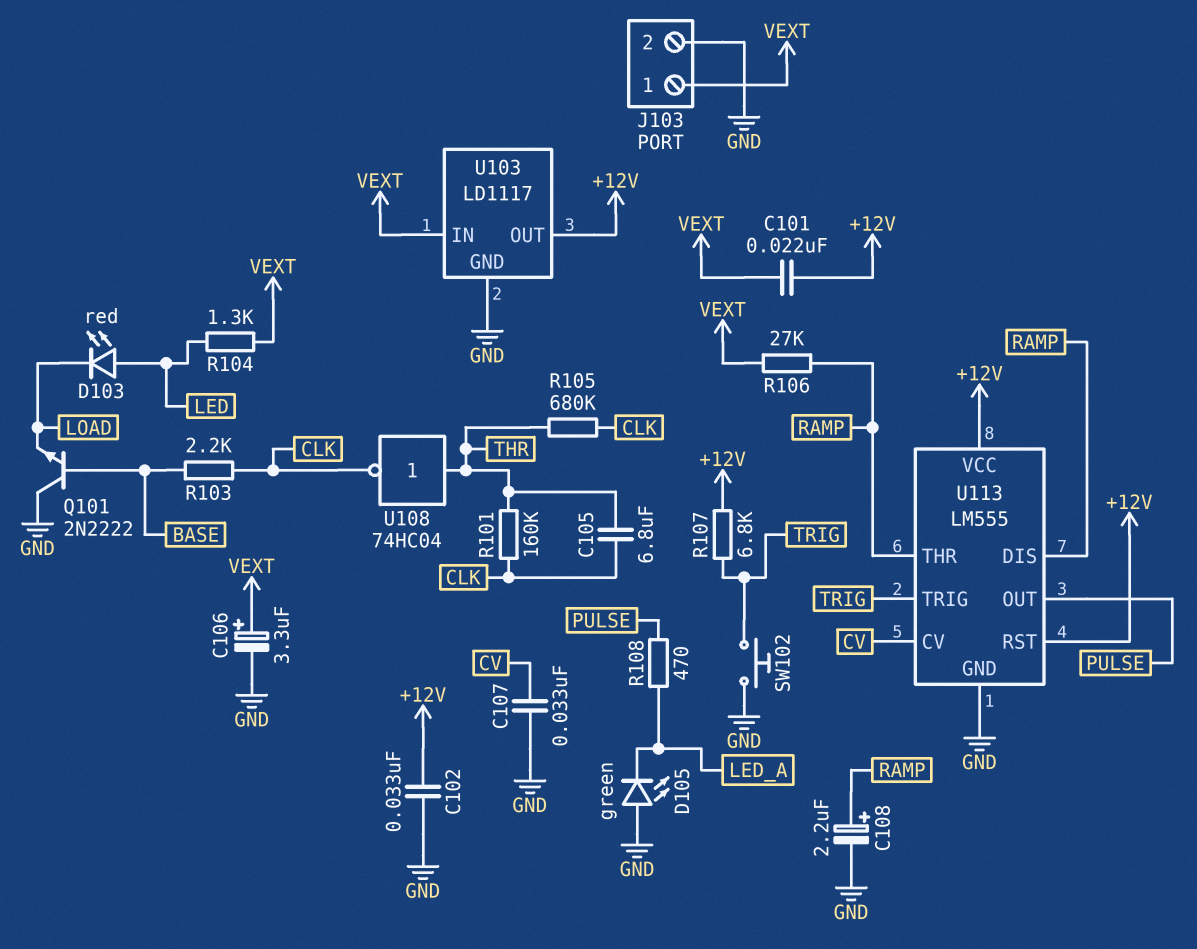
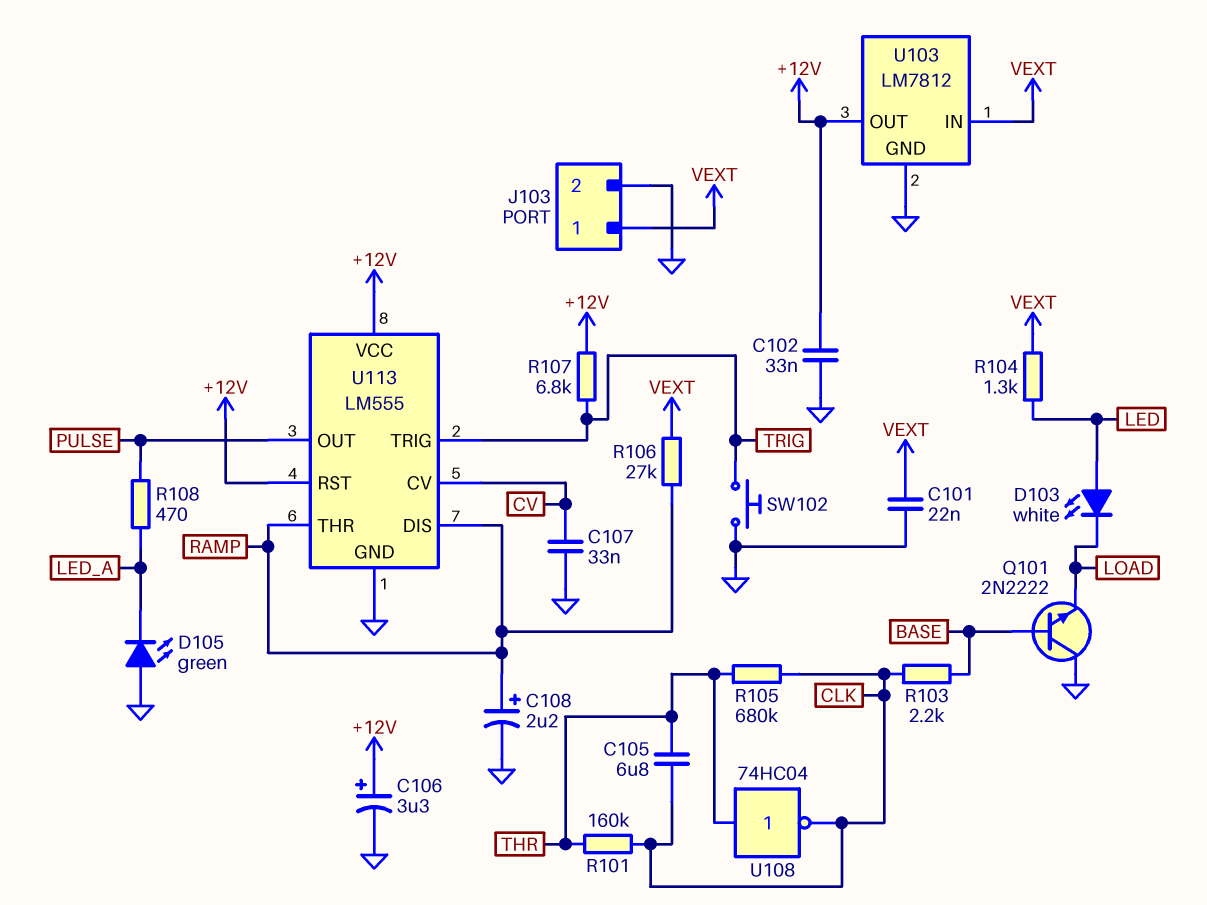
C101: 22nF (+12V, VEXT) -> 22nF (GND, VEXT)
C106: 3.3uF (plus VEXT, minus GND) -> 3.3uF (plus +12V, minus GND)
D103: LED red (A LED, K LOAD) -> LED white (A LED, K LOAD)
U103: LD1117 -> LM7812

